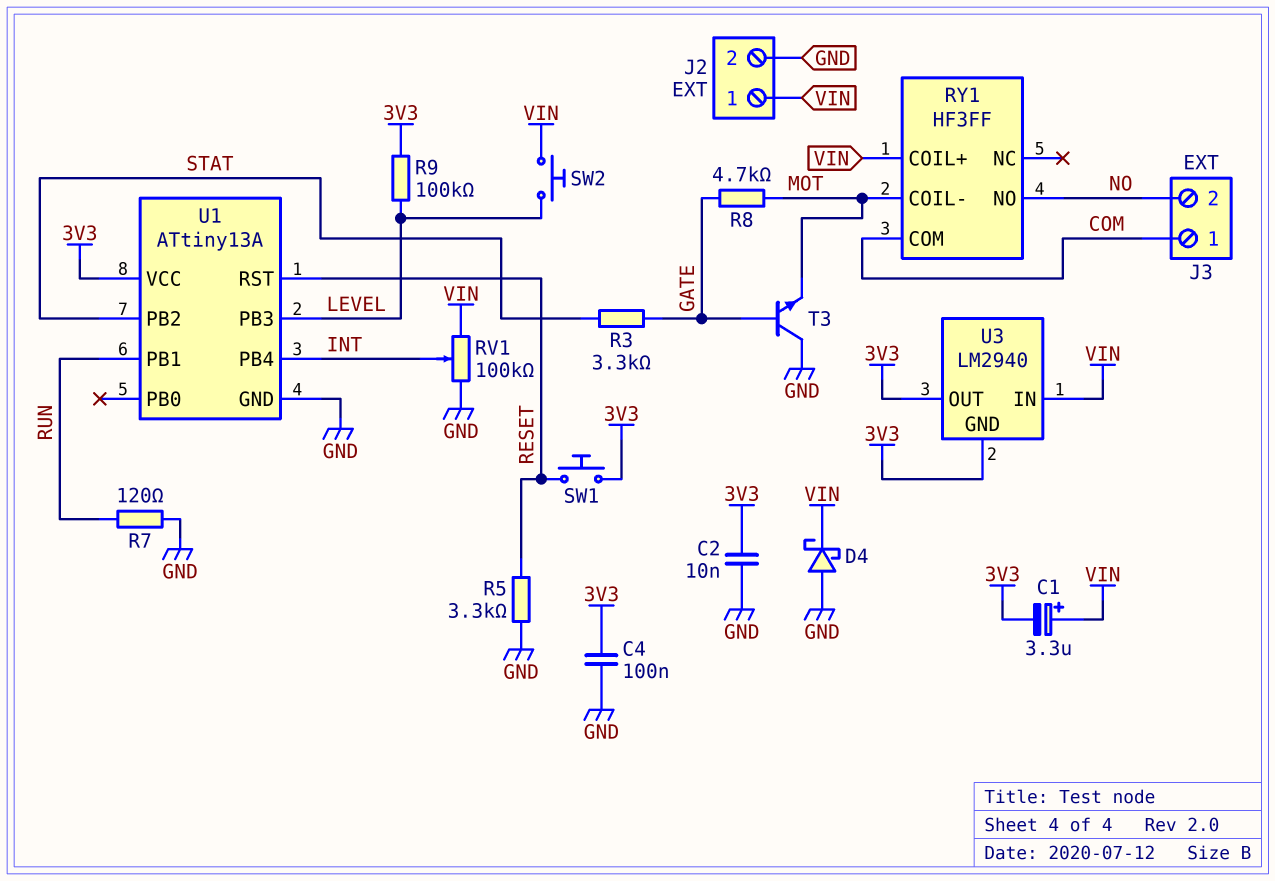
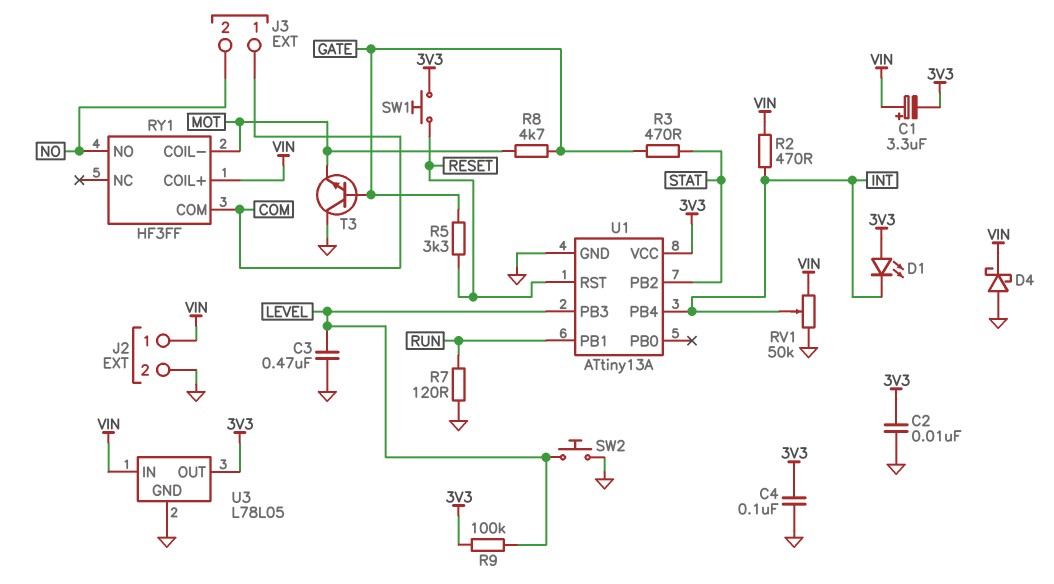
C3: none -> 470nF (GND, LEVEL)
D1: none -> LED (A 3V3, K INT)
R2: none -> 470 (INT, VIN)
R3: 3.3k (GATE, STAT) -> 470 (GATE, STAT)
R5: 3.3k (GND, RESET) -> 3.3k (GATE, RESET)
RV1: 100k (GND, VIN, wiper INT) -> 50k (GND, VIN, wiper INT)
SW2: button (LEVEL, VIN) -> button (GND, LEVEL)
U3: LM2940 -> L78L05
U3 pin GND: 3V3 -> GND

